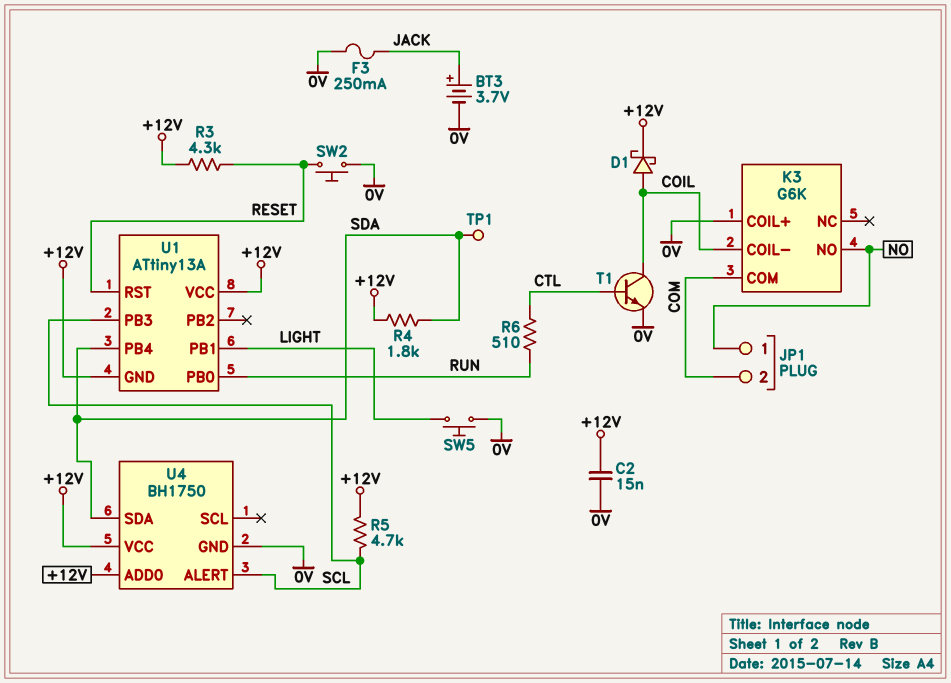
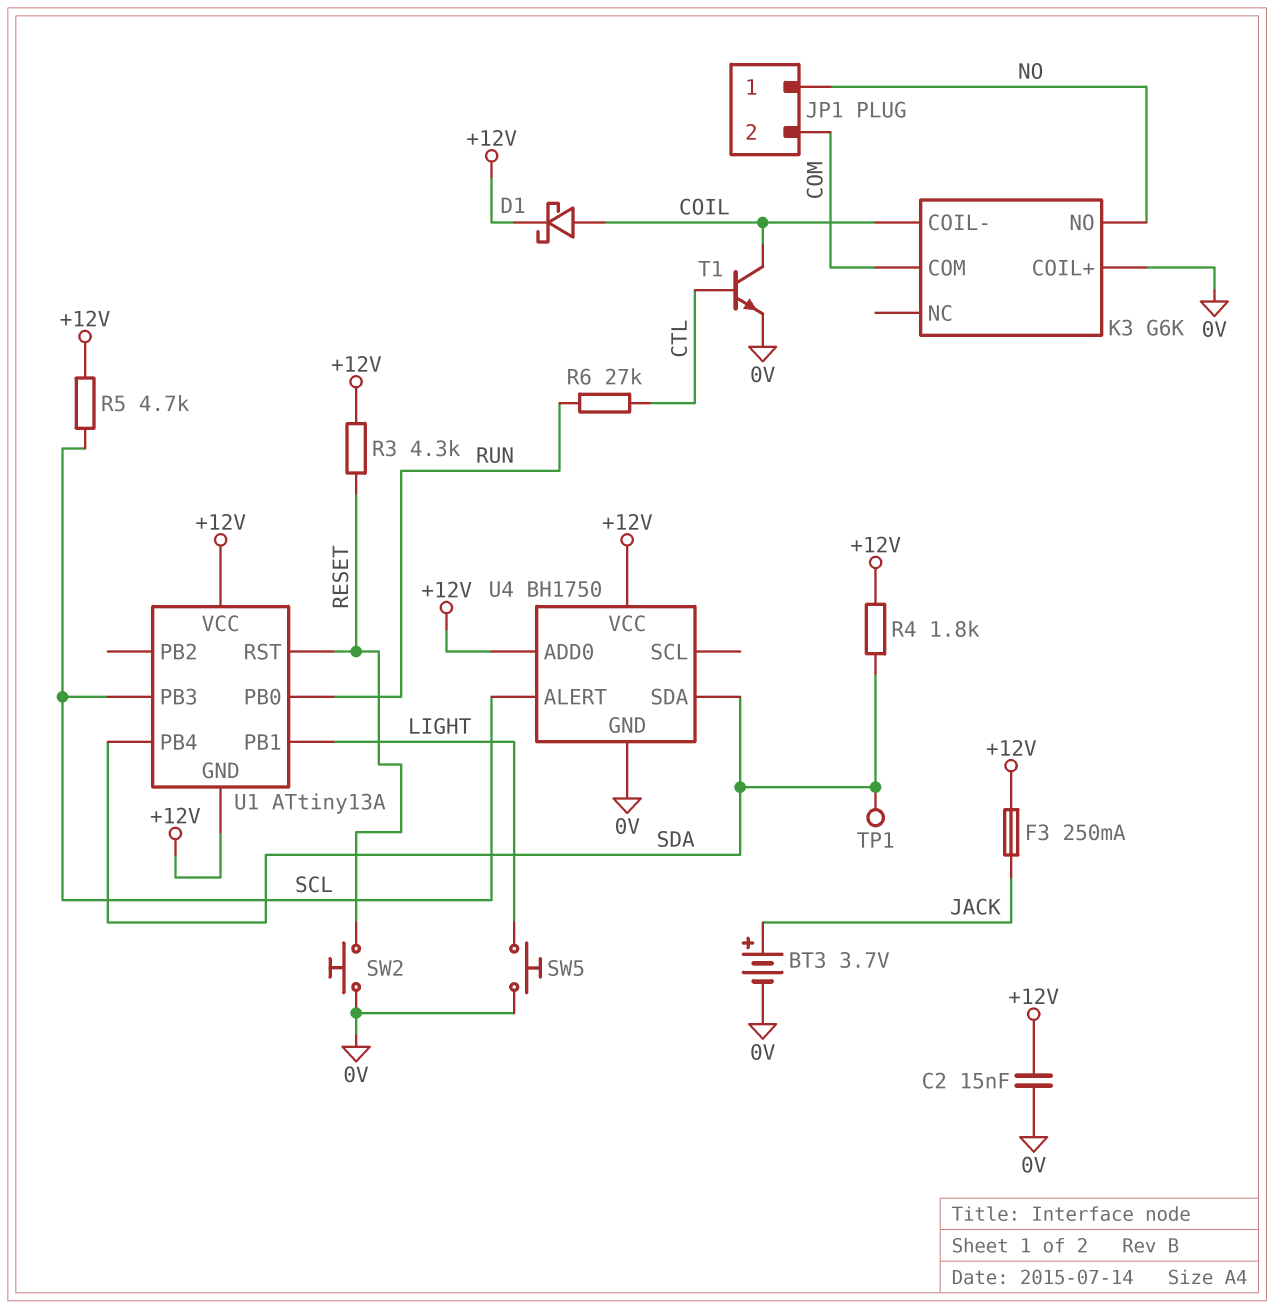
F3: 250mA (0V, JACK) -> 250mA (+12V, JACK)
R6: 510 (CTL, RUN) -> 27k (CTL, RUN)

